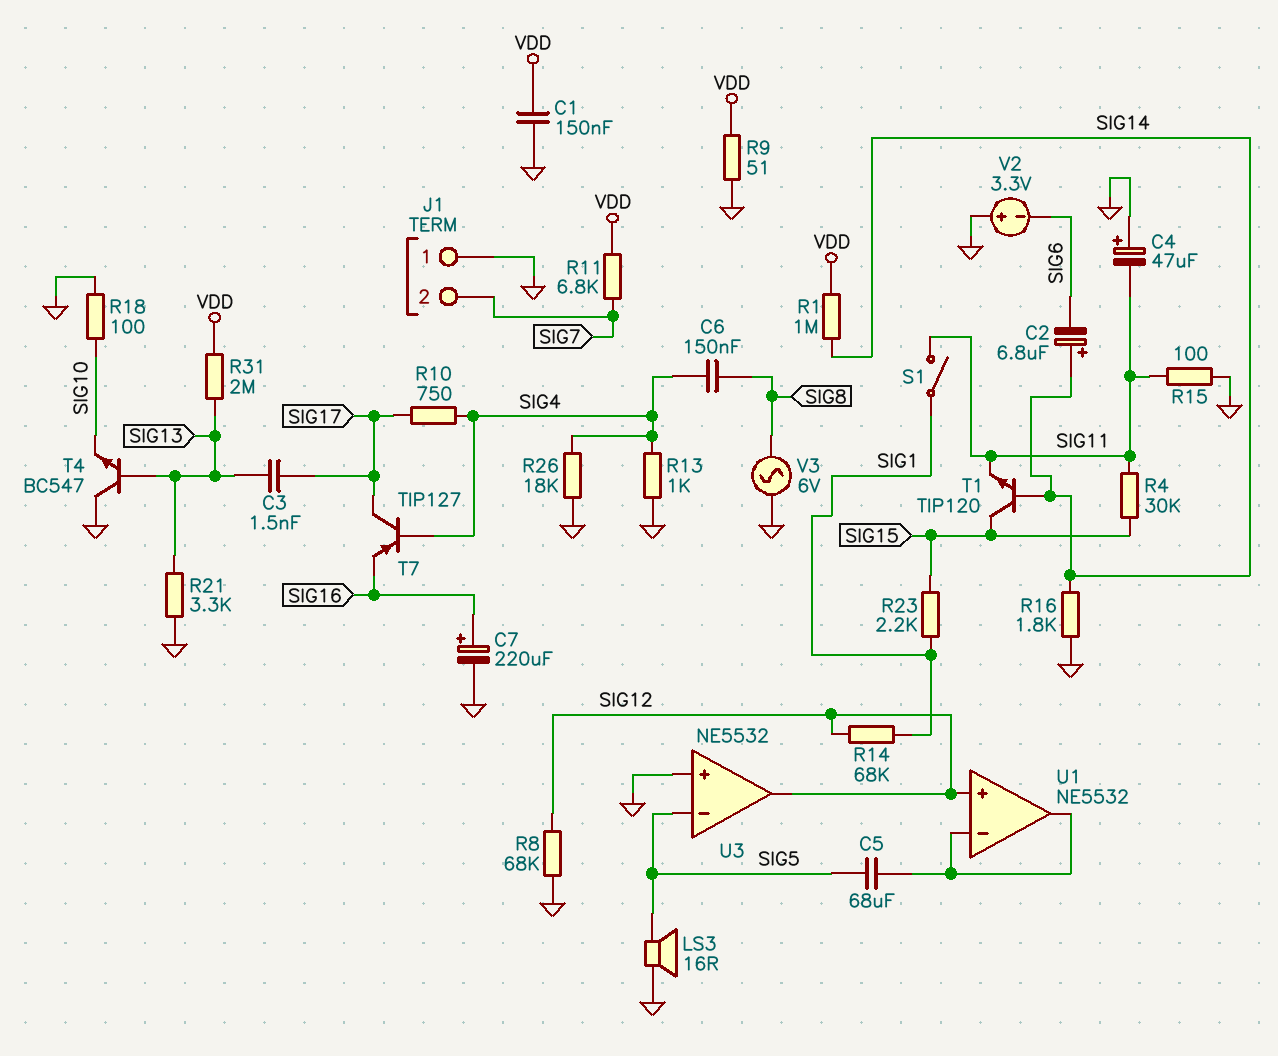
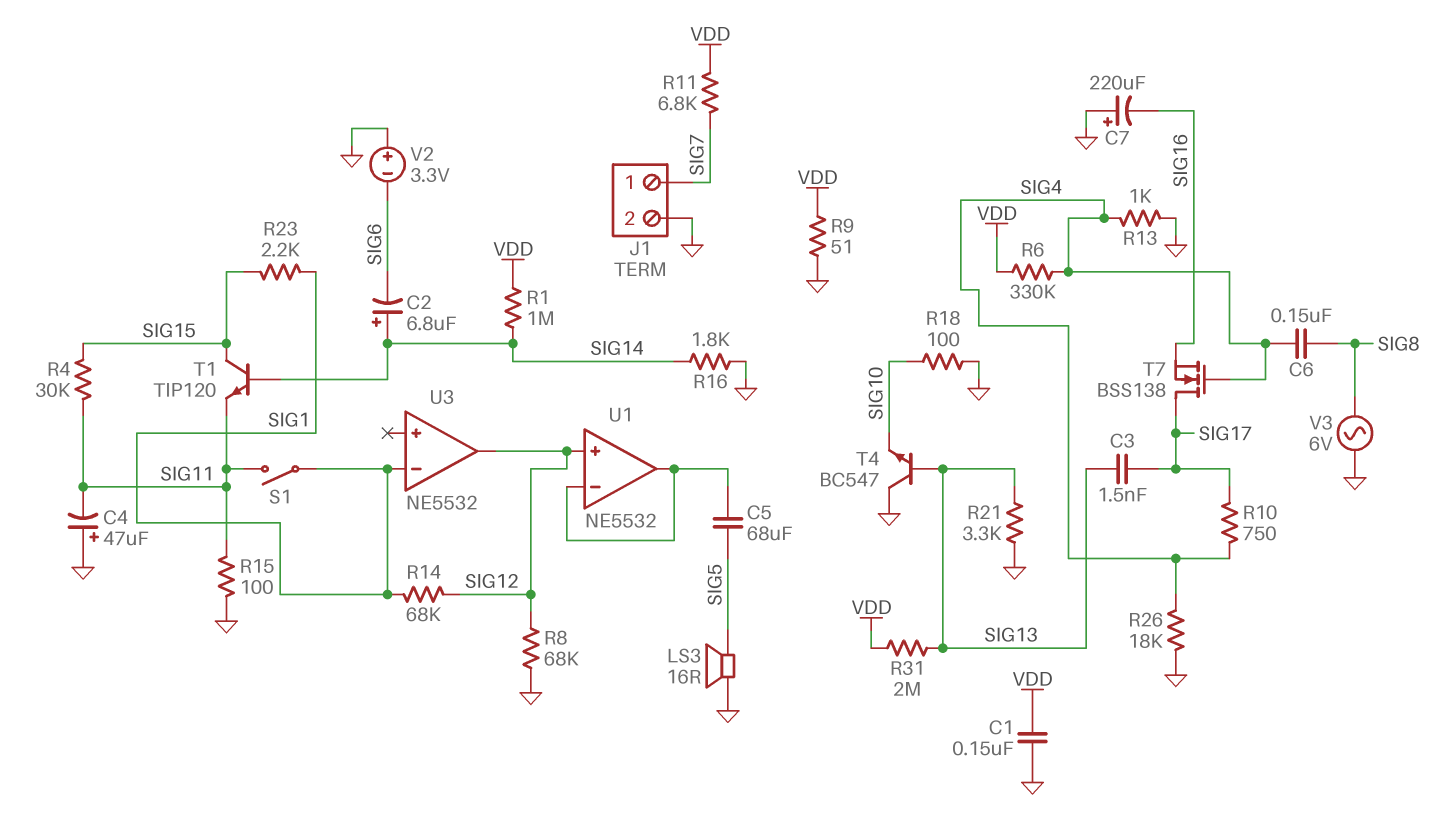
C7: 220uF (plus SIG16, minus GND) -> 220uF (plus GND, minus SIG16)
J1 pin 1: GND -> SIG7
J1 pin 2: SIG7 -> GND
R6: none -> 330k (SIG4, VDD)
T7: PNP TIP127 (B SIG4, C SIG17, E SIG16) -> NMOS BSS138 (G SIG4, D SIG17, S SIG16)
U3 pin in+: GND -> none
U3 pin in-: SIG5 -> SIG1

